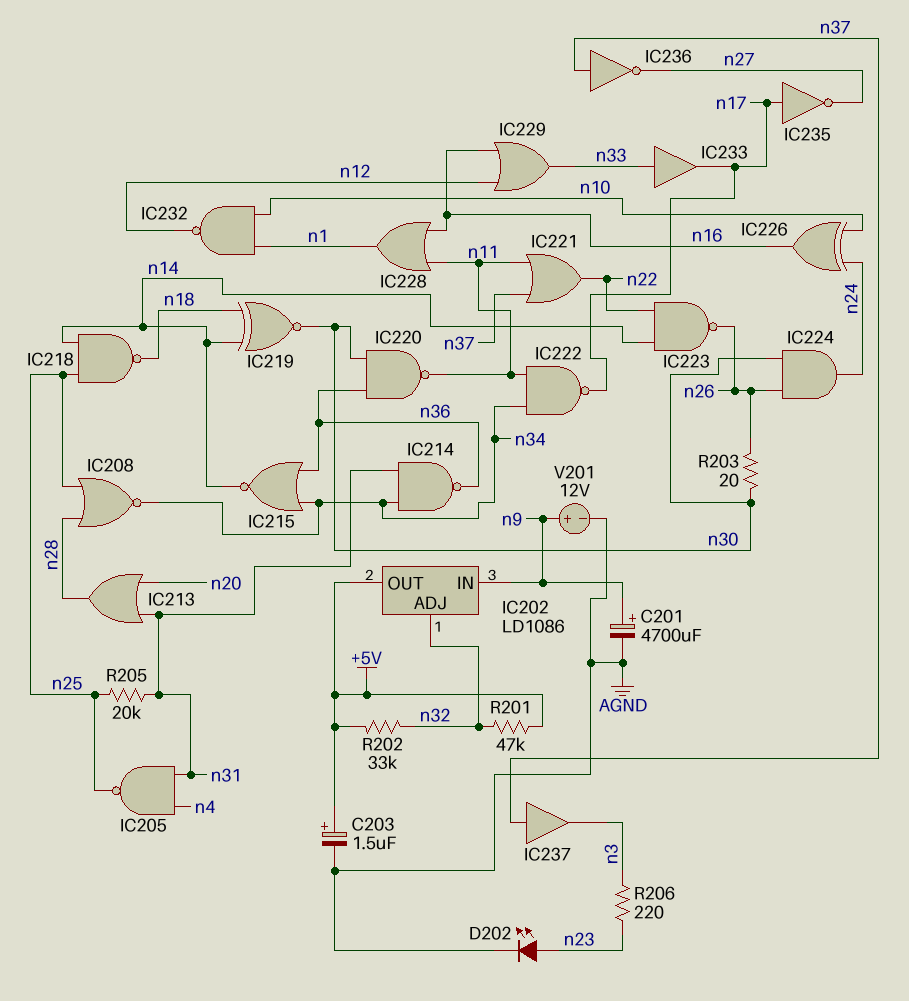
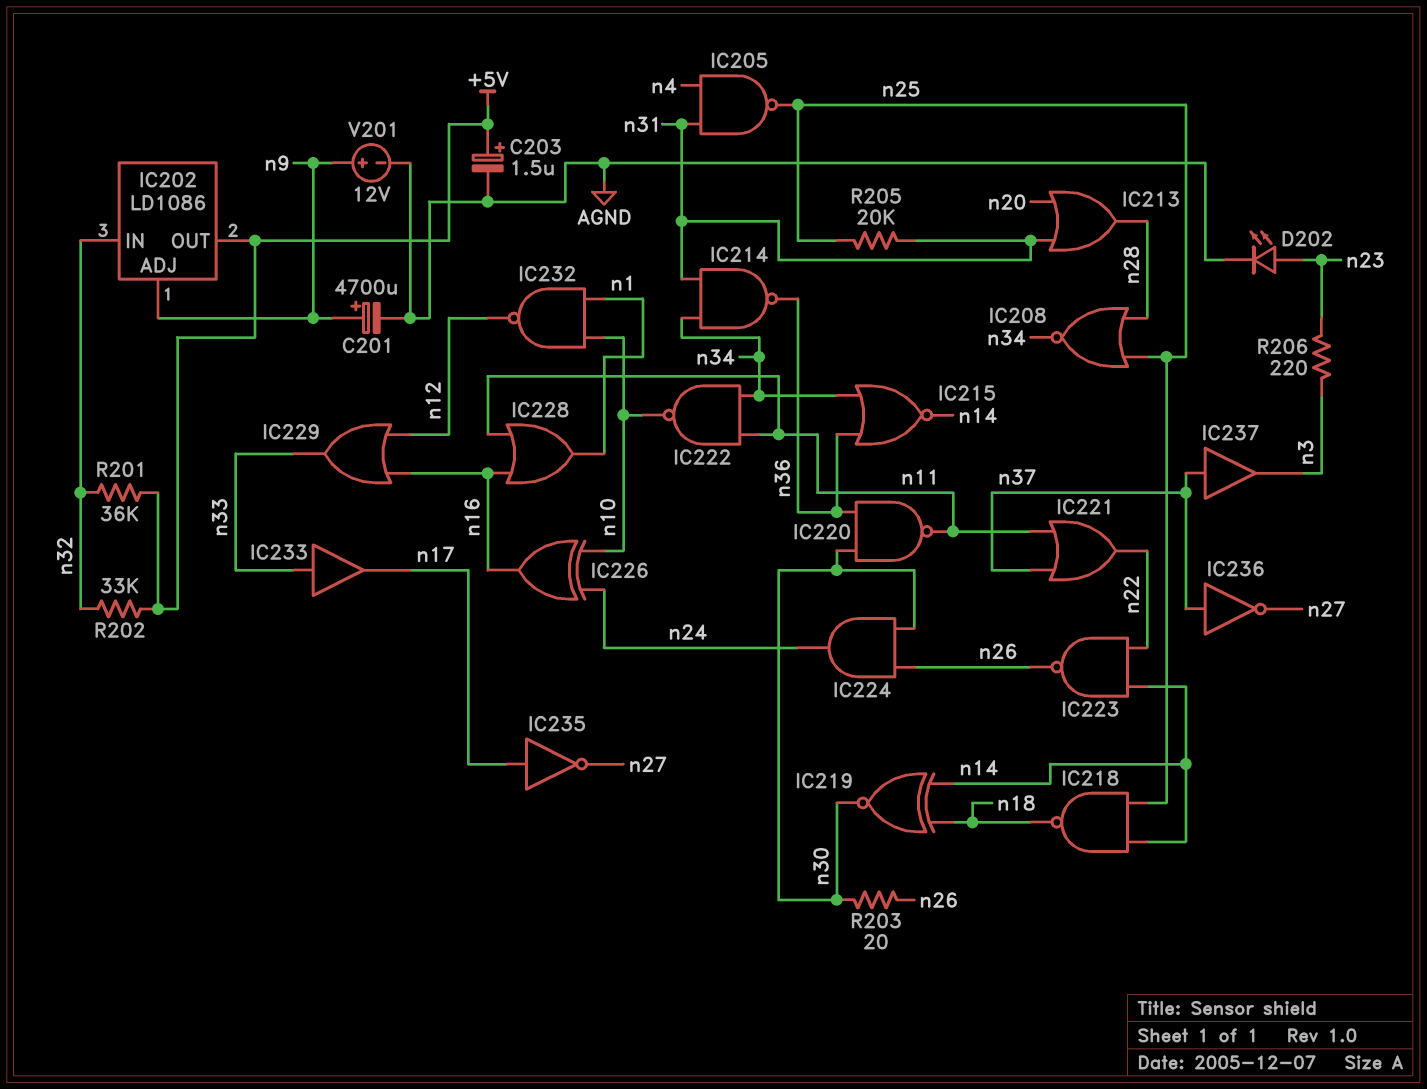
IC202 pin ADJ: n32 -> n9
IC202 pin IN: n9 -> n32
IC222: NAND (in n11, in n34, out n17) -> NAND (in n11, in n34, out n10)
R201: 47k (+5V, n32) -> 36k (+5V, n32)

